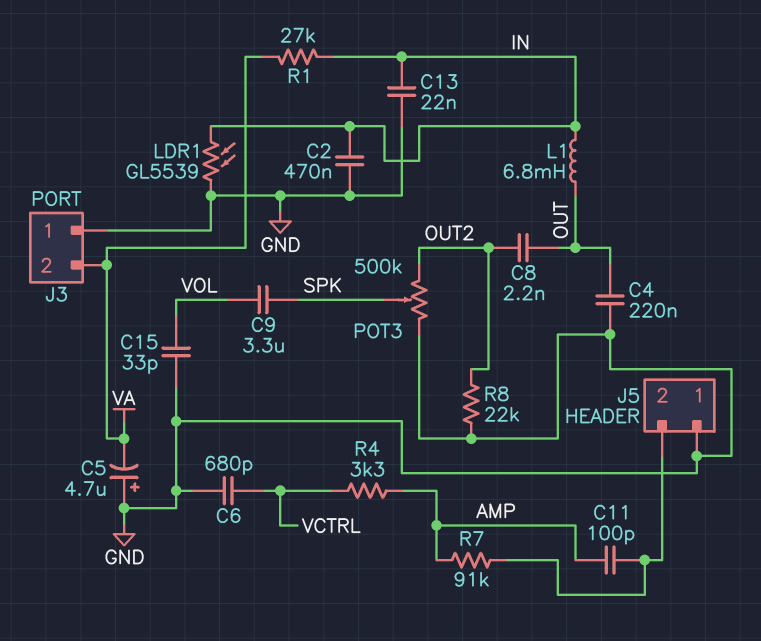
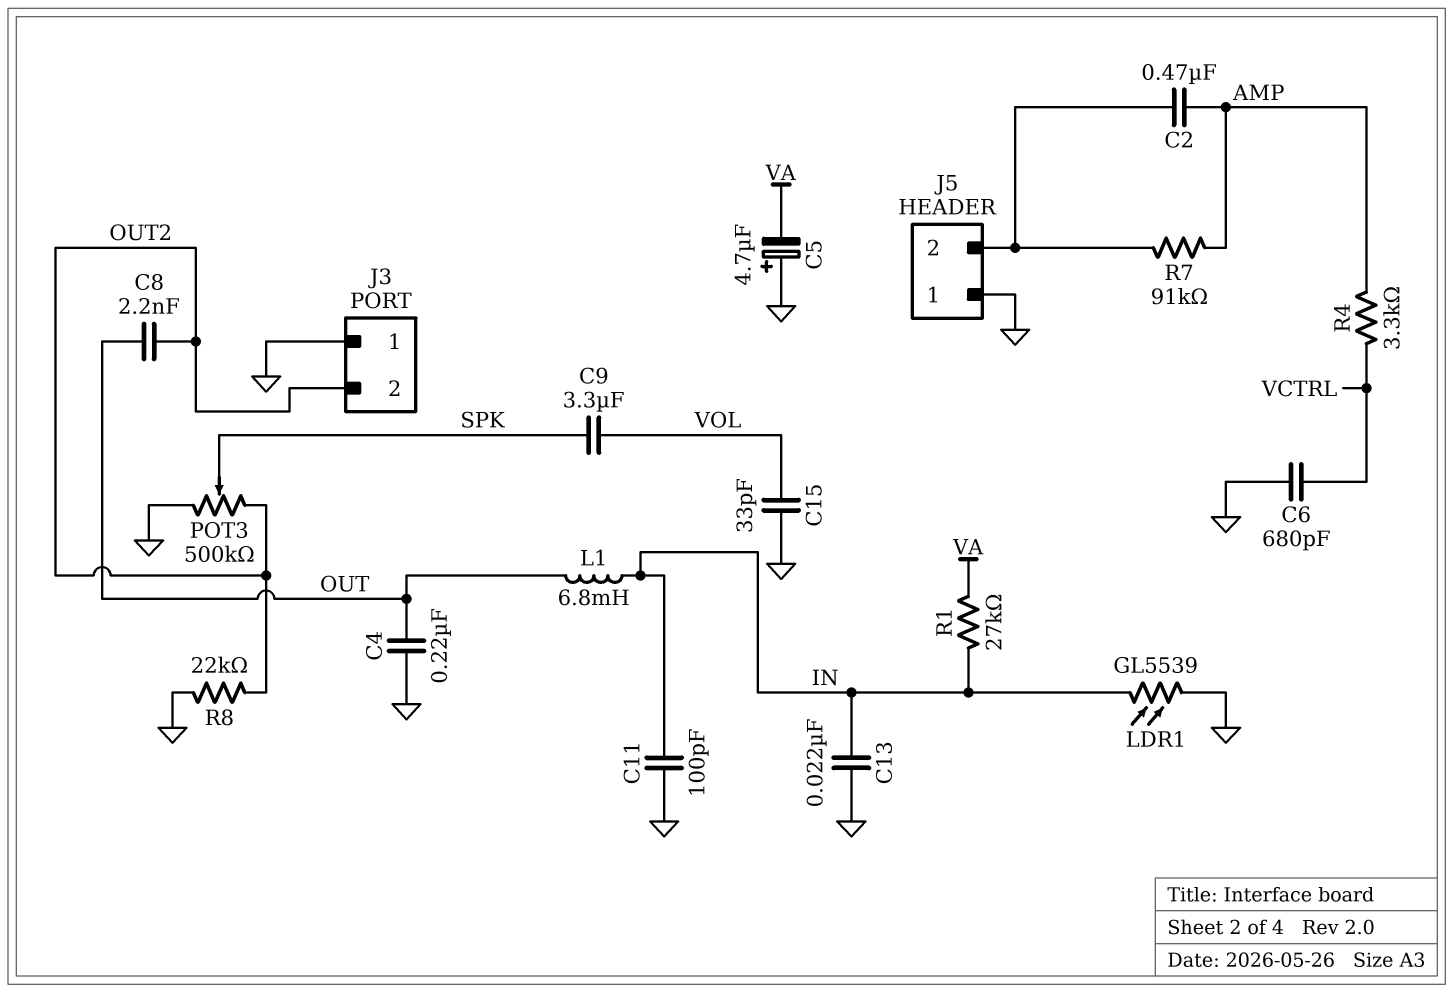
C2: 470nF (GND, IN) -> 470nF (AMP, J5/2)
C11: 100pF (AMP, J5/2) -> 100pF (GND, IN)
J3 pin 2: VA -> OUT2

